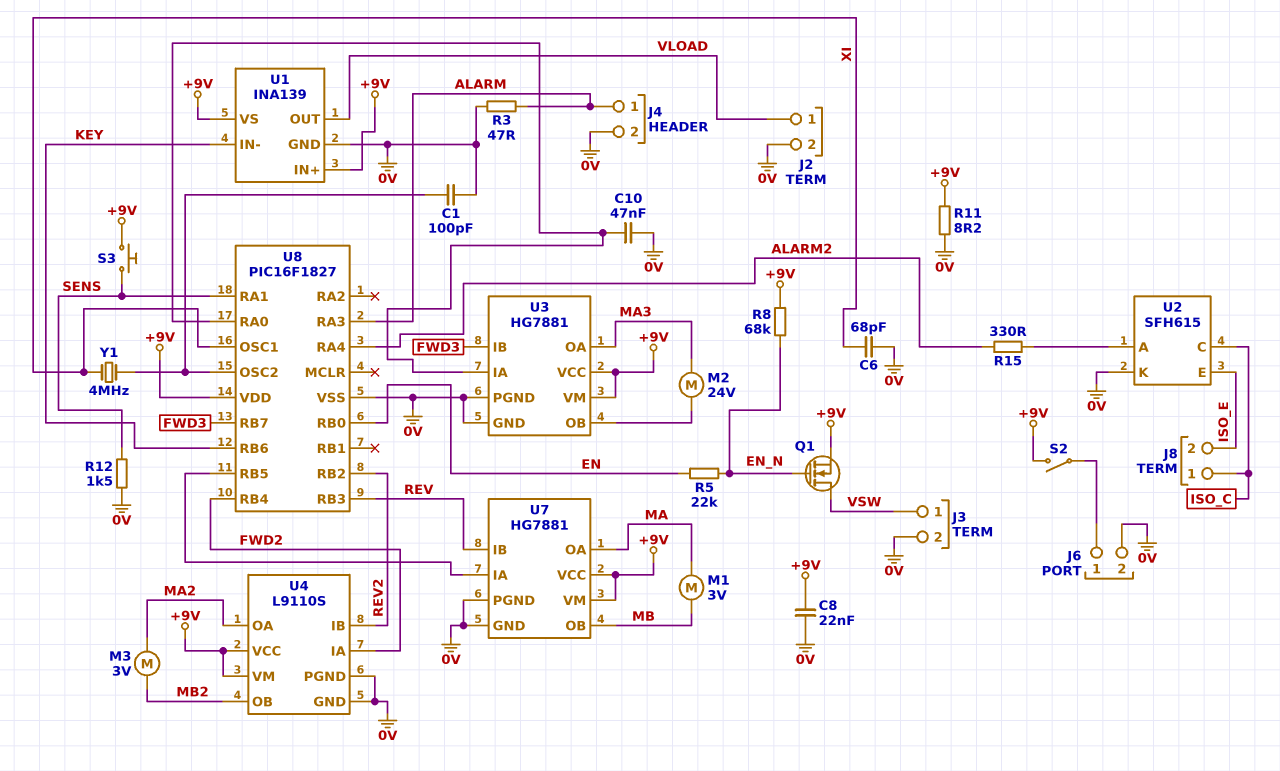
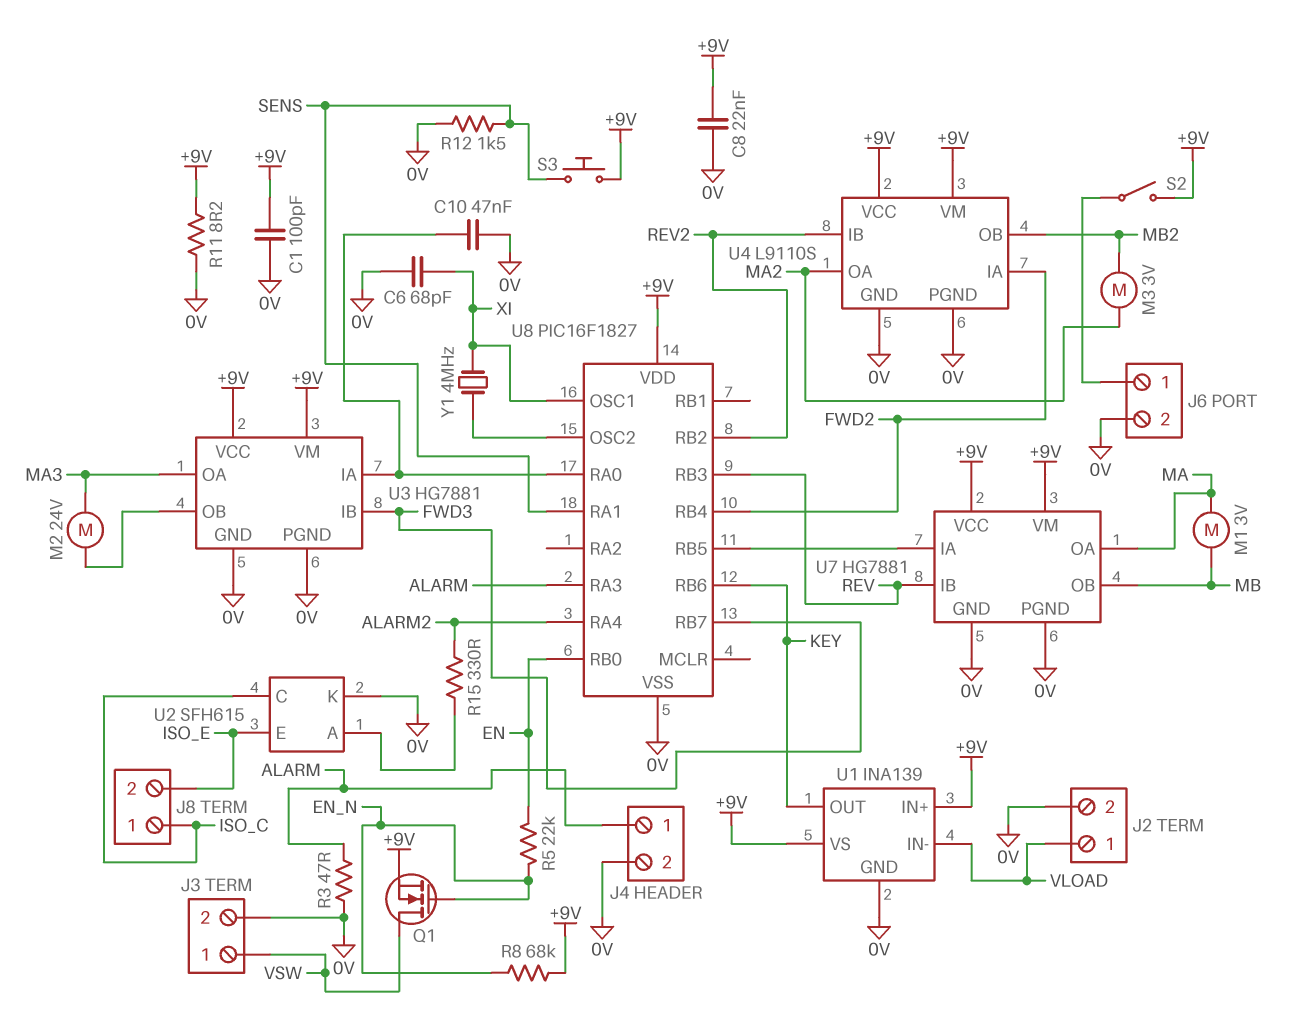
C1: 100pF (0V, U8/OSC2) -> 100pF (+9V, 0V)
U1 pin IN-: KEY -> VLOAD
U1 pin OUT: VLOAD -> KEY

